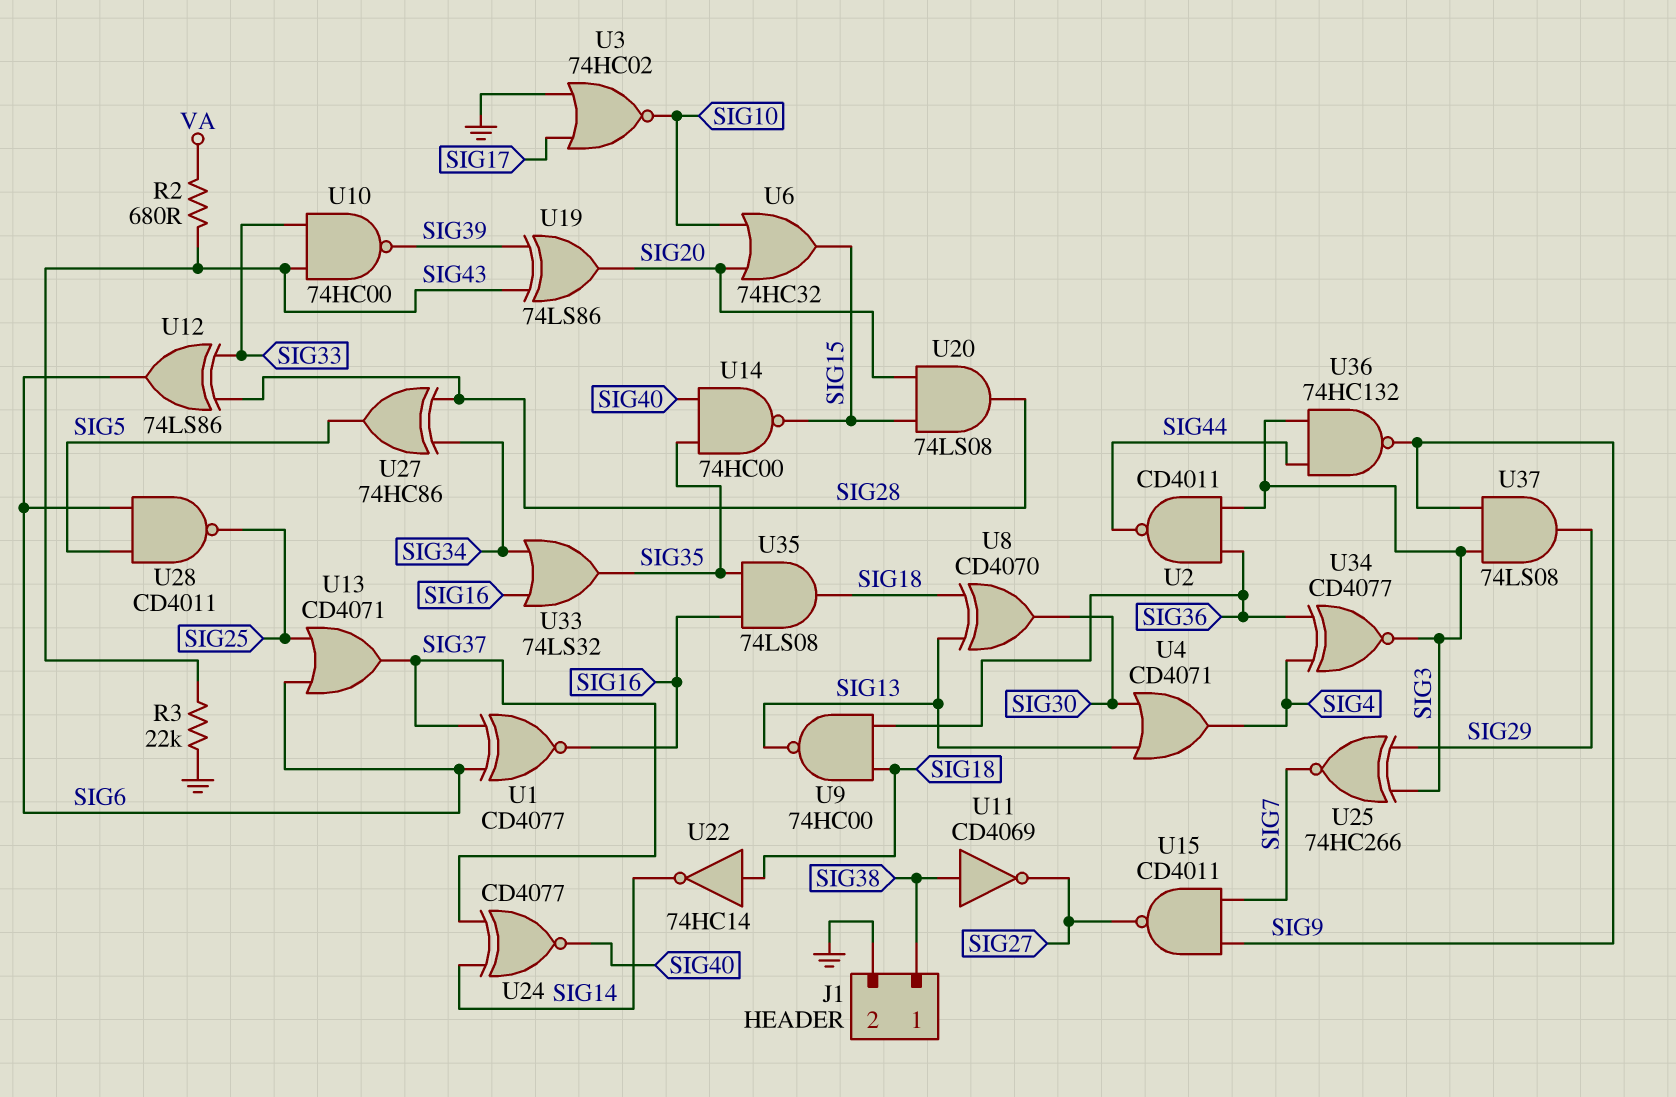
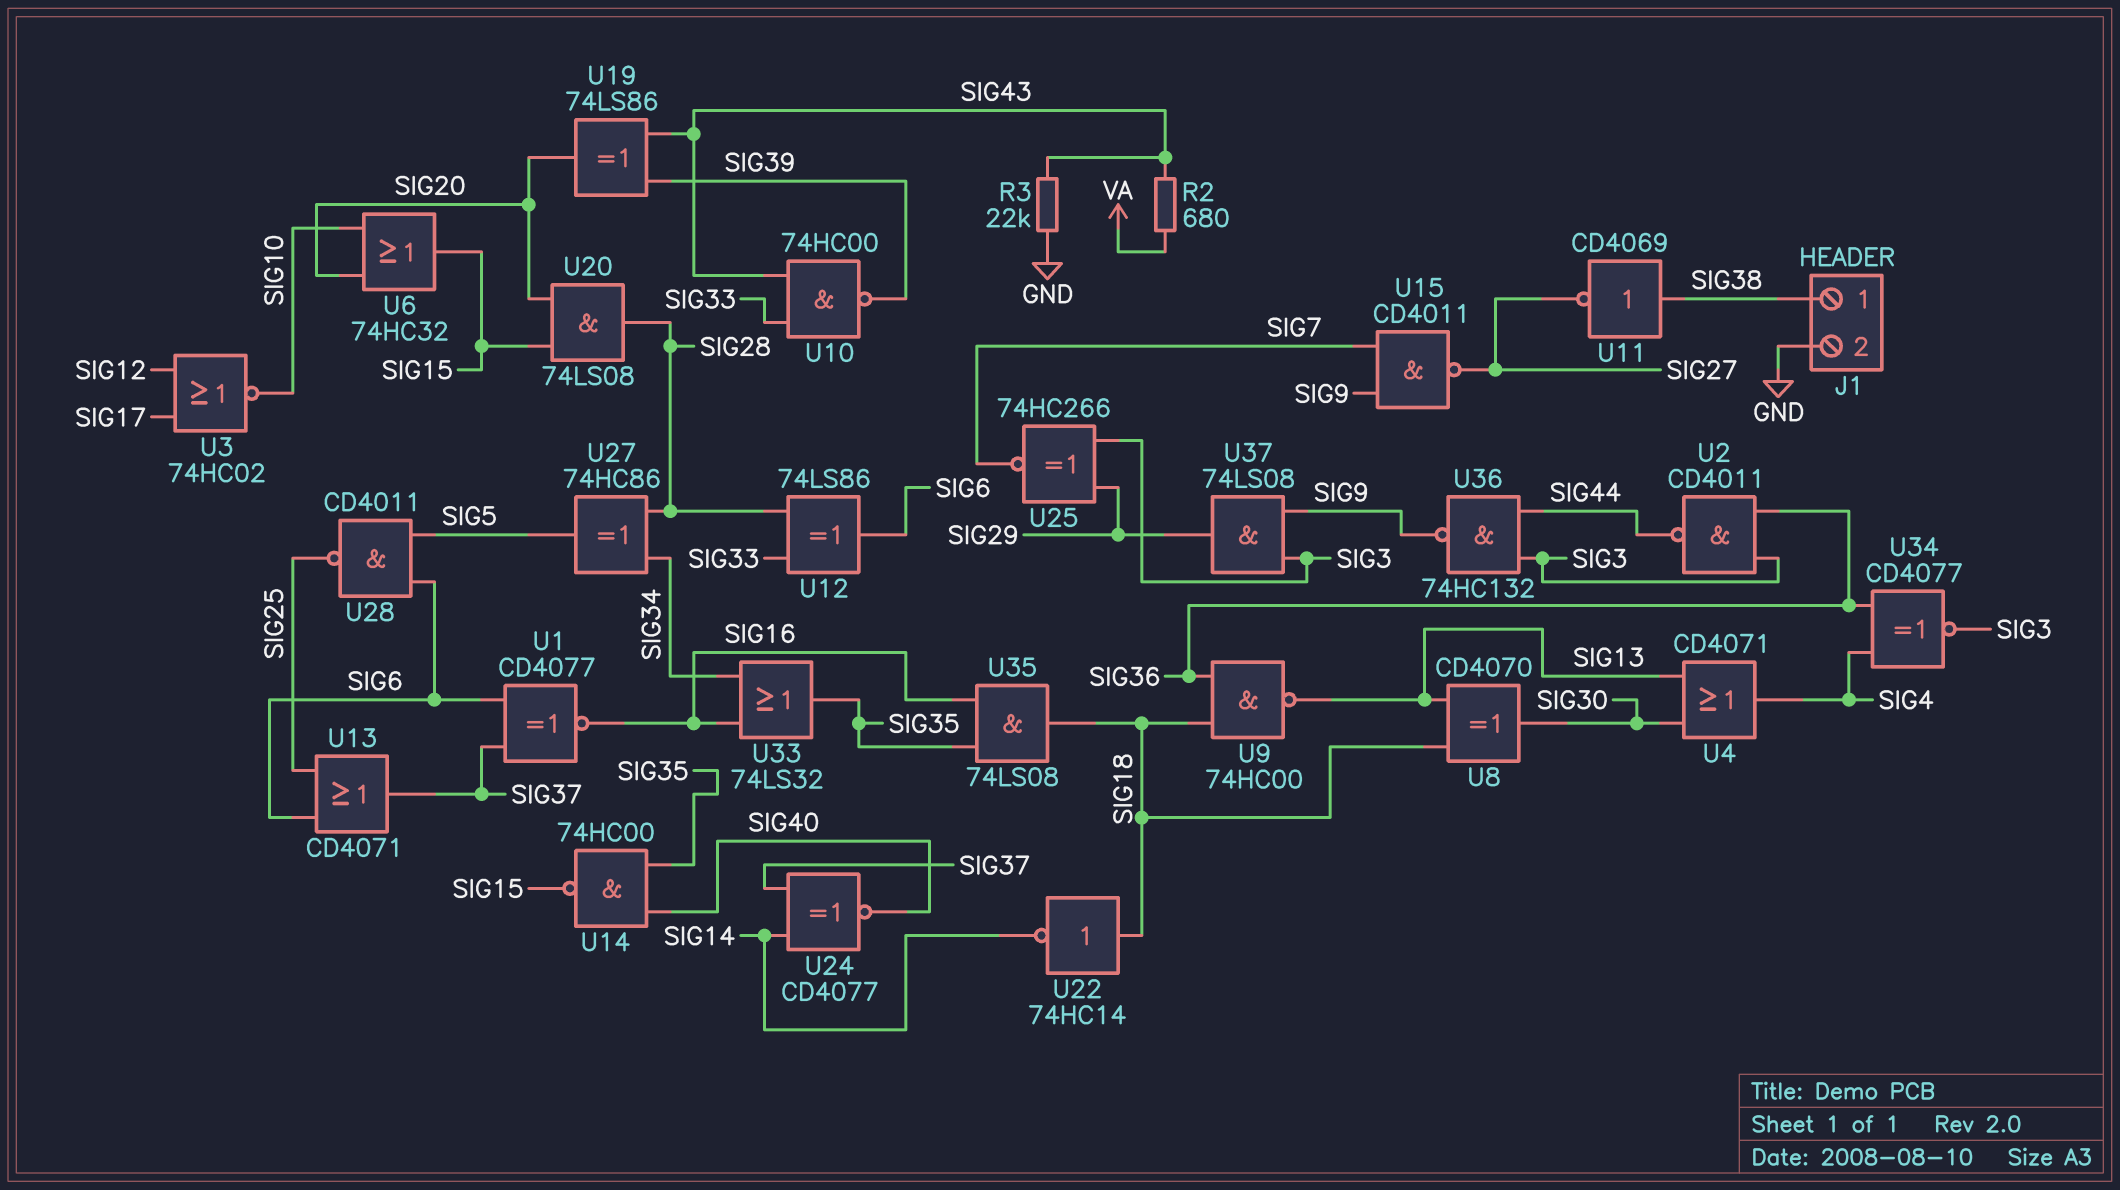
U3: NOR 74HC02 (in GND, in SIG17, out SIG10) -> NOR 74HC02 (in SIG12, in SIG17, out SIG10)

